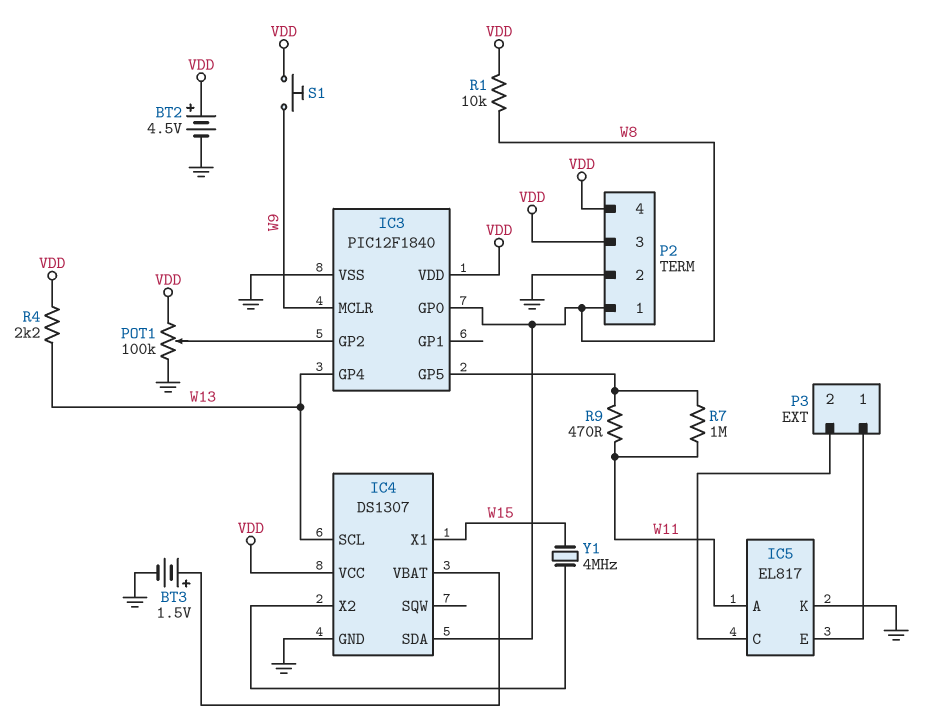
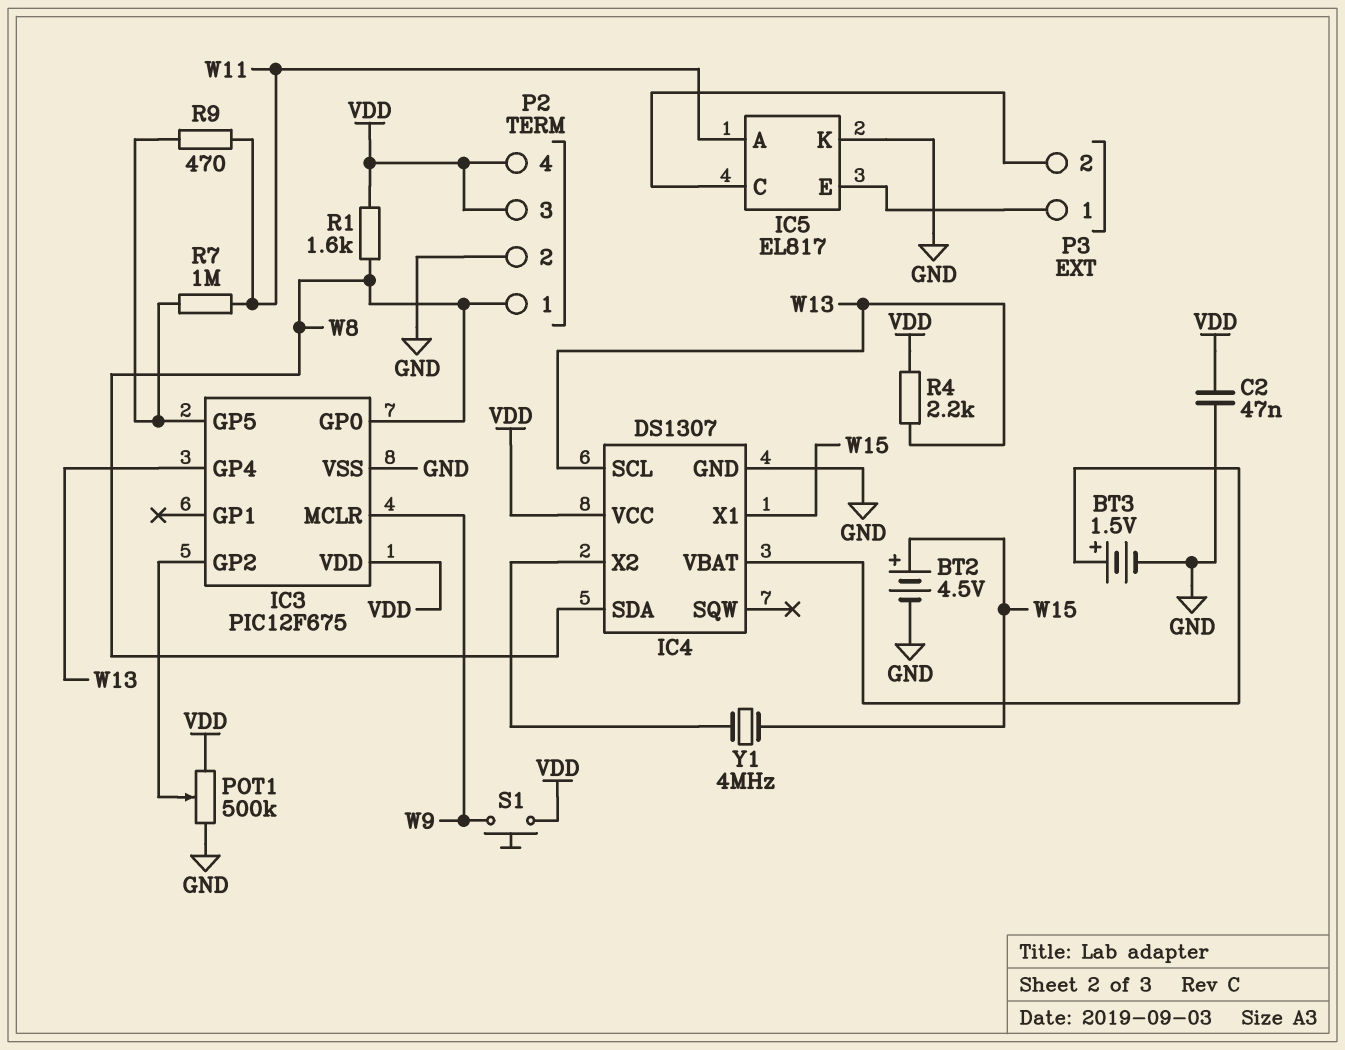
BT2: 4.5V (plus VDD, minus GND) -> 4.5V (plus W15, minus GND)
C2: none -> 47nF (GND, VDD)
IC3: PIC12F1840 -> PIC12F675
POT1: 100k (GND, VDD, wiper IC3/GP2) -> 500k (GND, VDD, wiper IC3/GP2)
R1: 10k (VDD, W8) -> 1.6k (VDD, W8)

